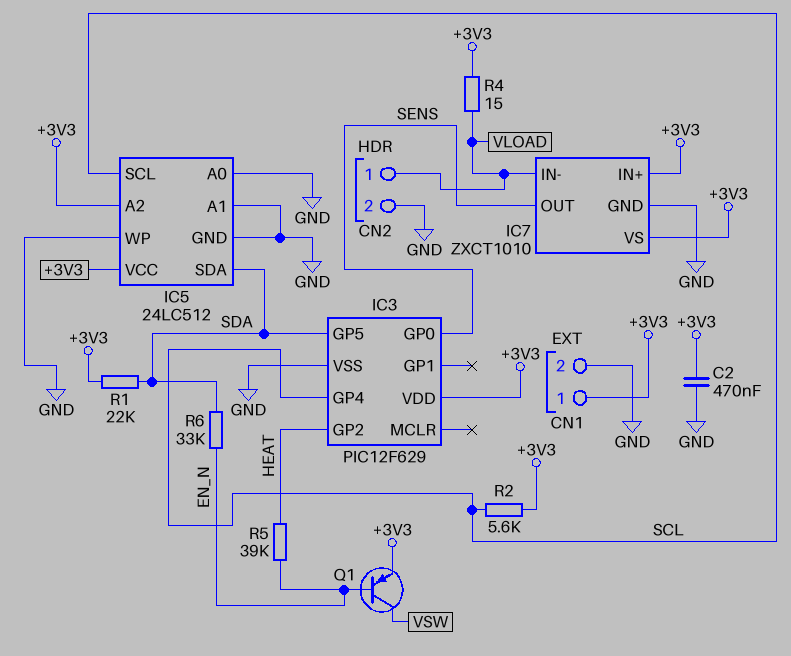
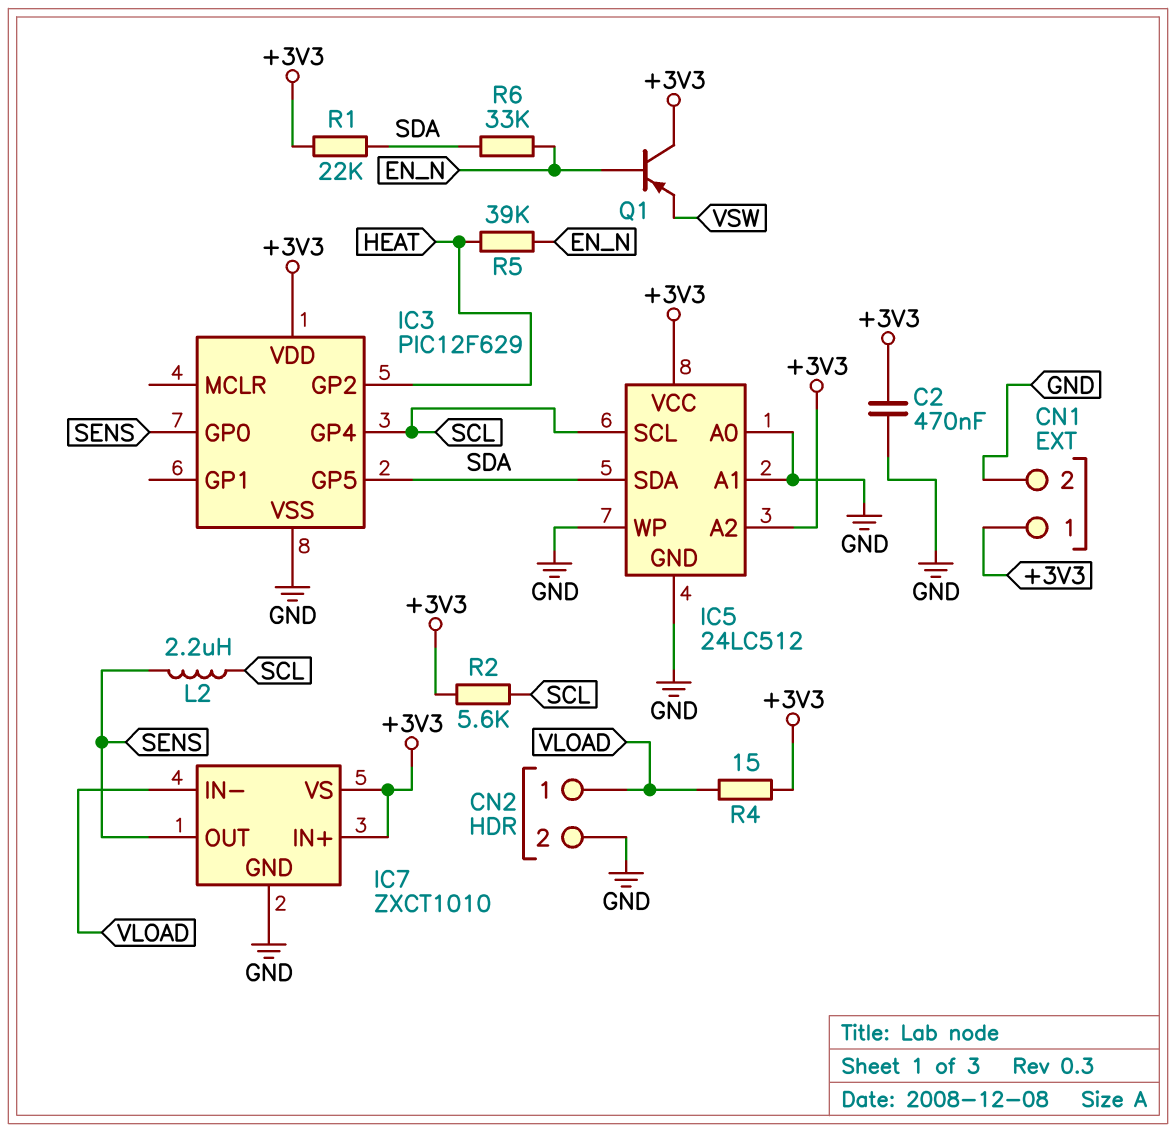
L2: none -> 2.2uH (SCL, SENS)
Q1: PNP (B EN_N, C VSW, E +3V3) -> PNP (B EN_N, C +3V3, E VSW)

